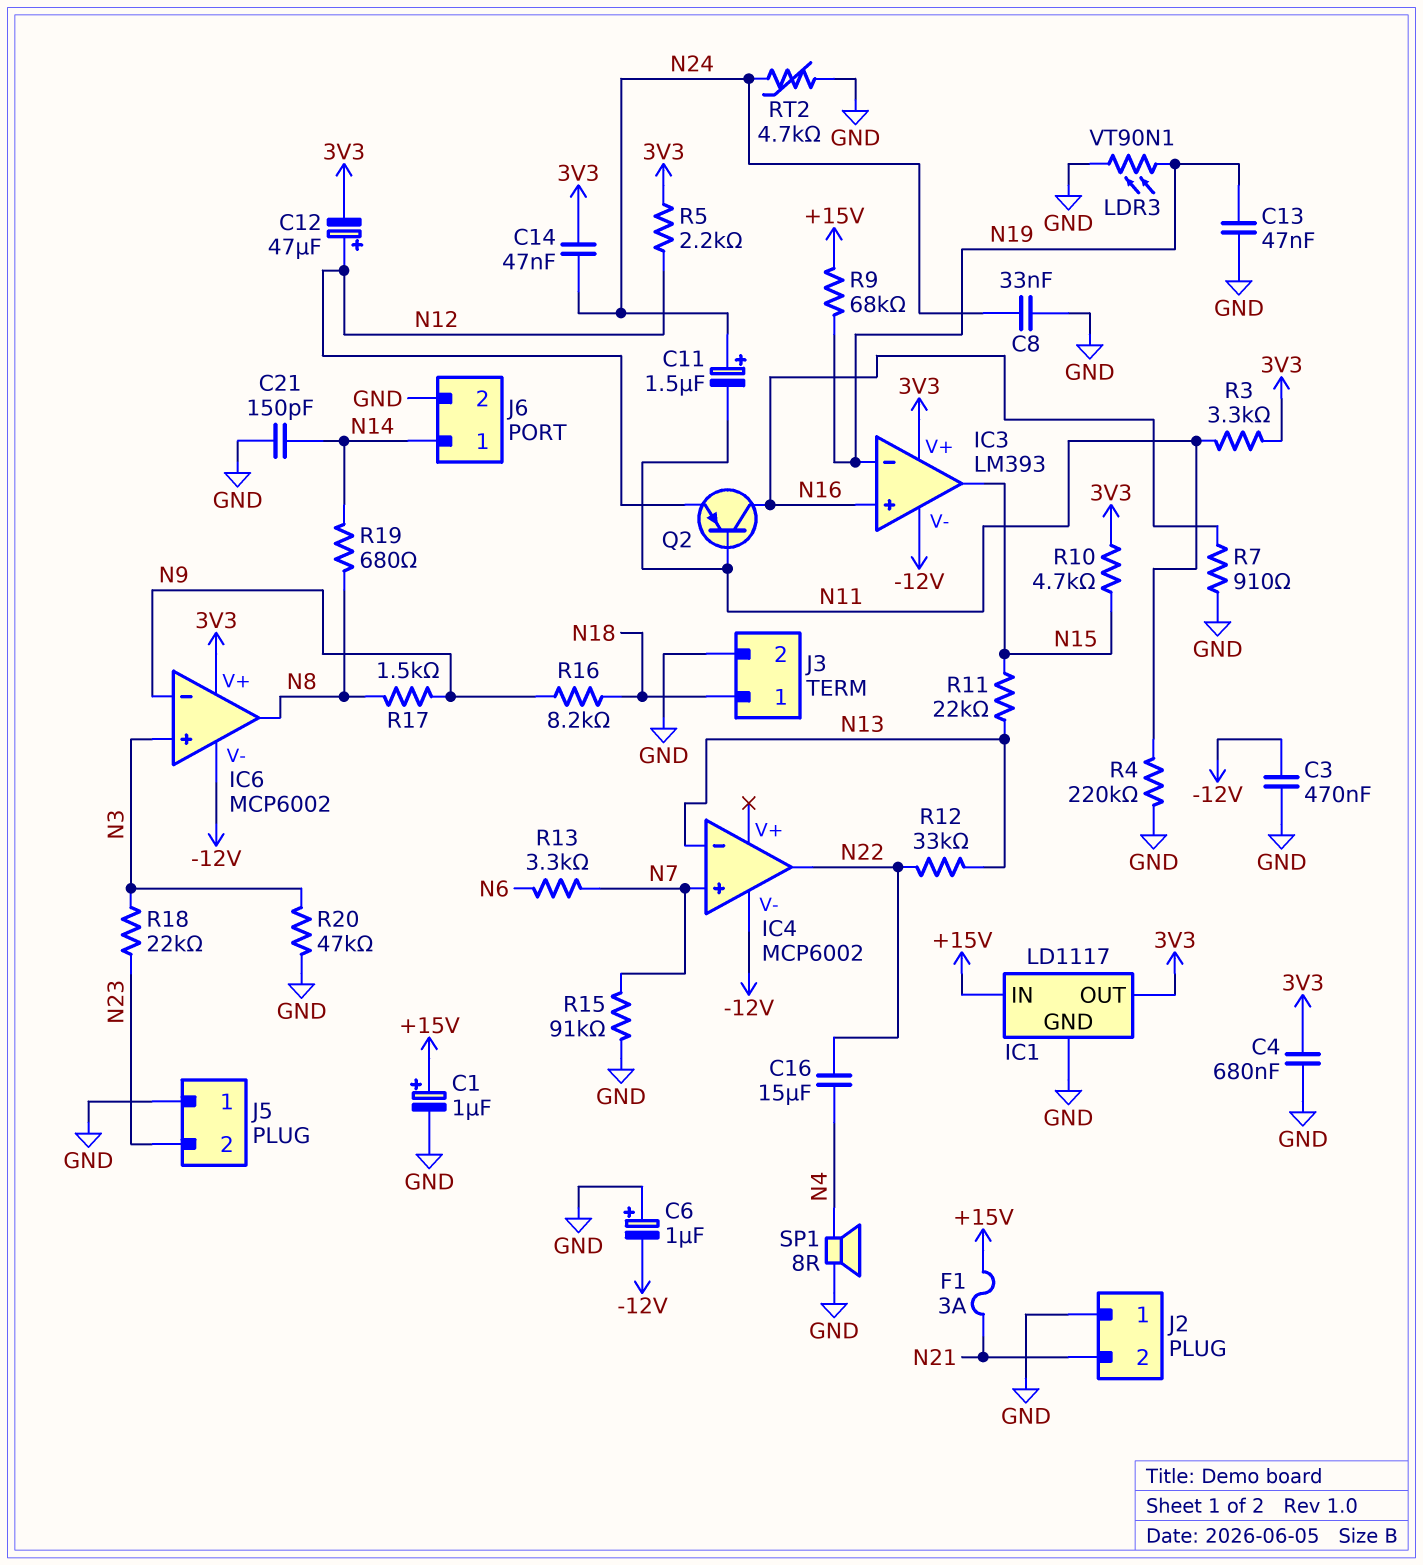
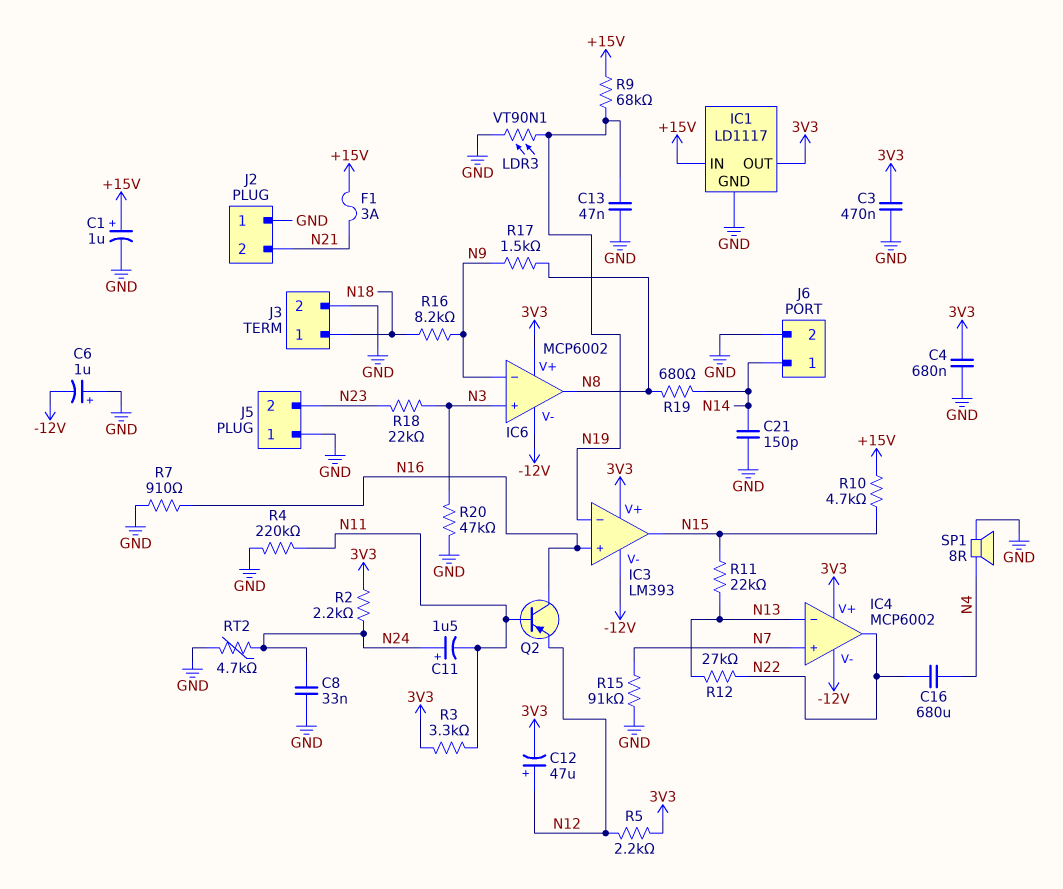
C3: 470nF (-12V, GND) -> 470nF (3V3, GND)
C14: 47nF (3V3, N24) -> none
C16: 15uF (N4, N22) -> 680uF (N4, N22)
IC4 pin V+: none -> 3V3
R2: none -> 2.2k (3V3, N24)
R10: 4.7k (3V3, N15) -> 4.7k (+15V, N15)
R12: 33k (N13, N22) -> 27k (N13, N22)
R13: 3.3k (N6, N7) -> none

